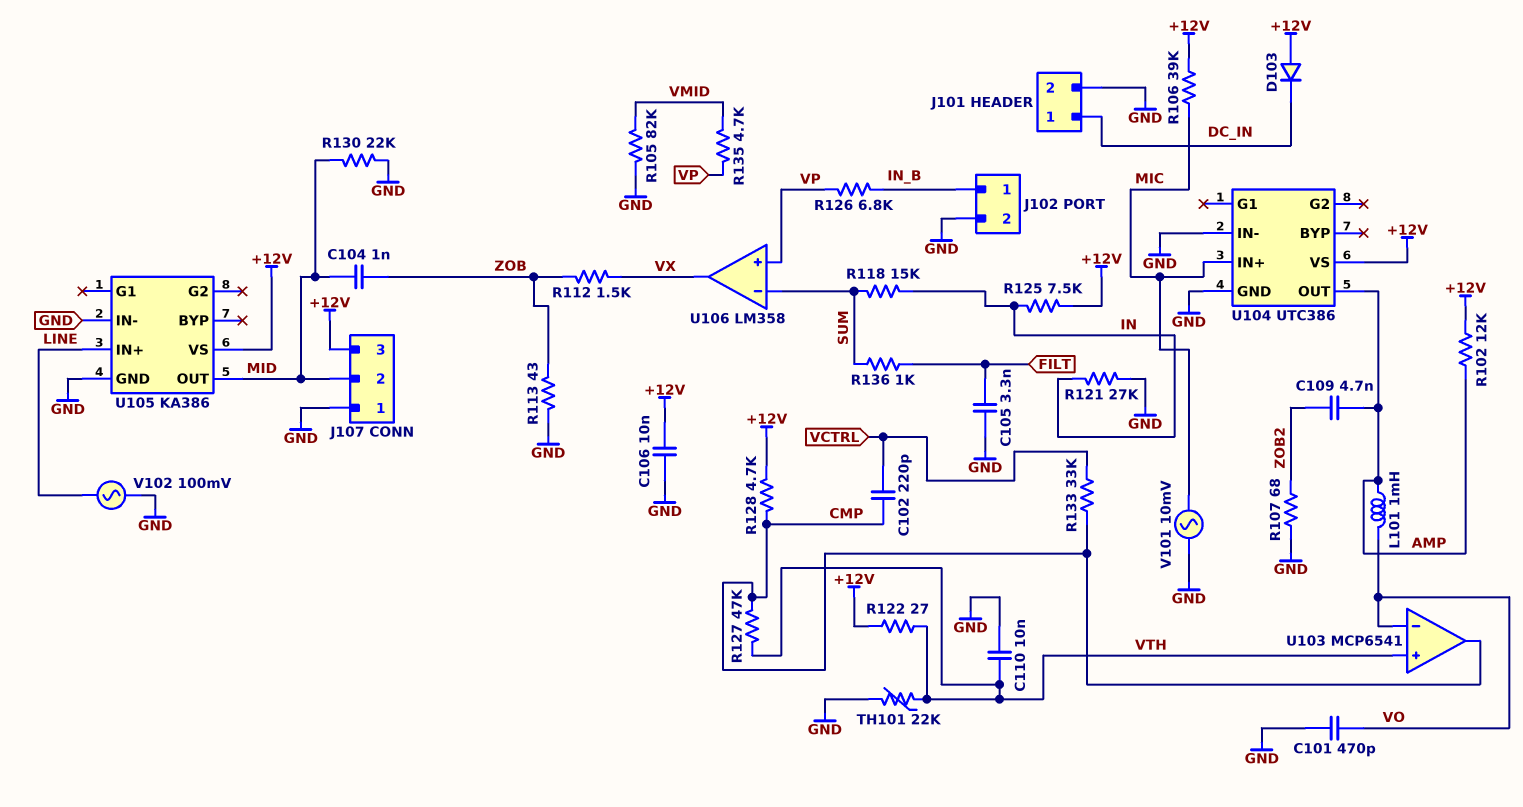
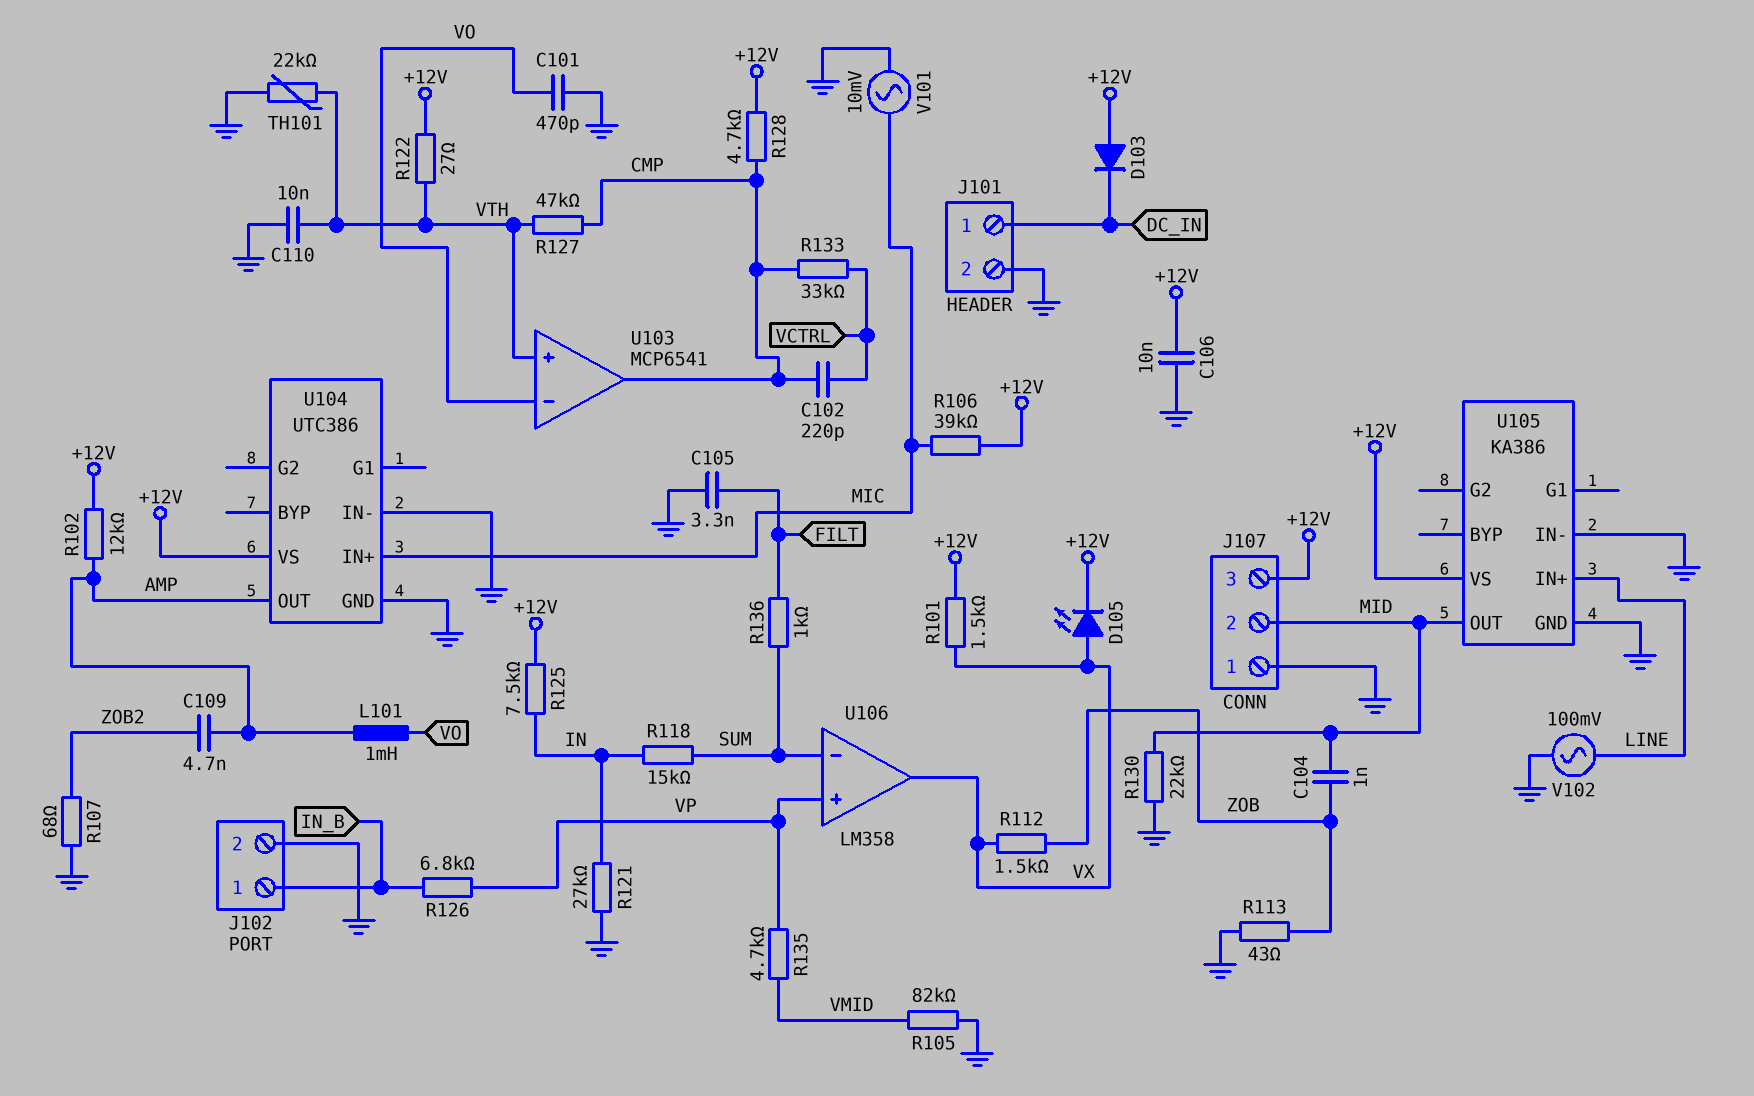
D105: none -> LED (A VX, K +12V)
R101: none -> 1.5k (+12V, VX)

